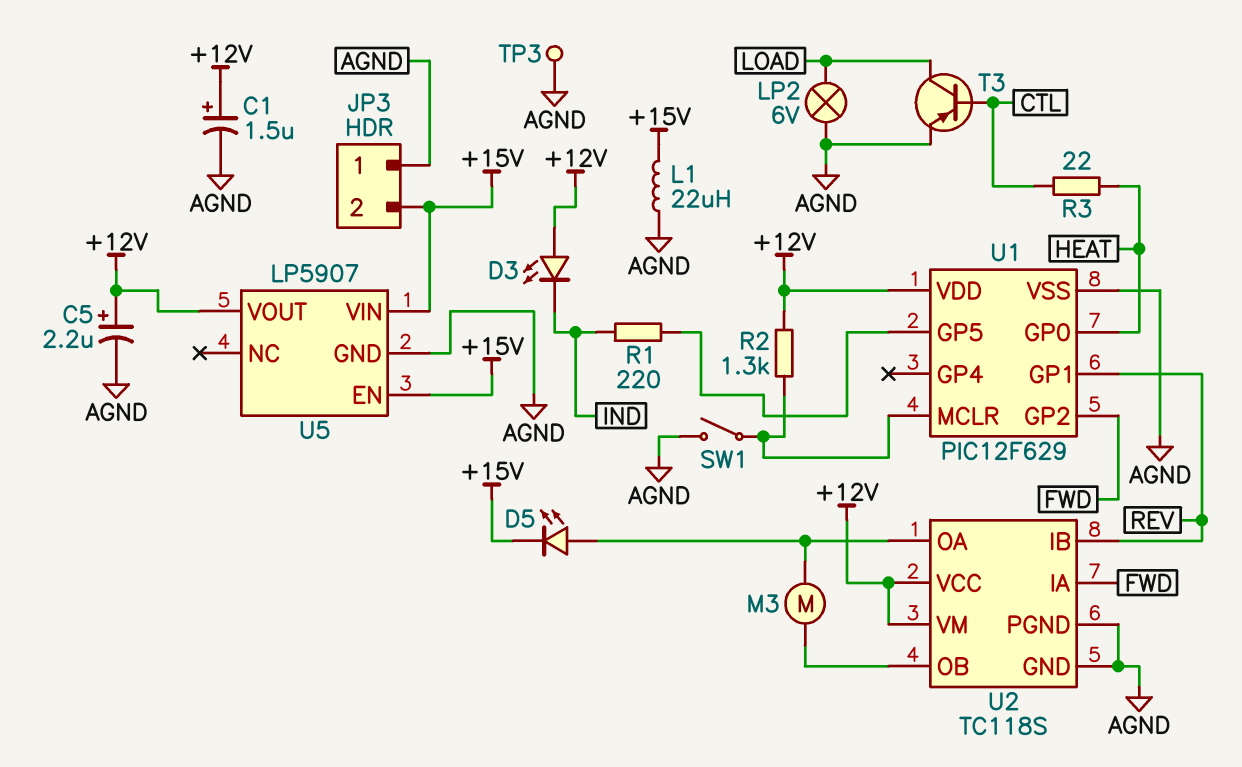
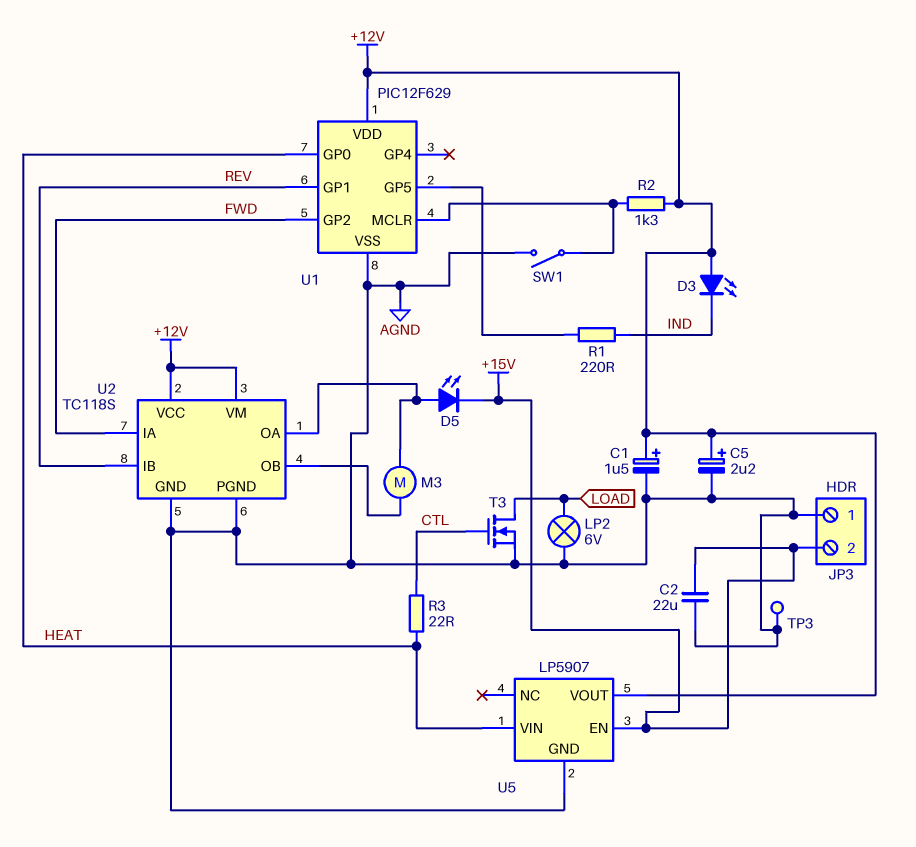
C2: none -> 22uF (+15V, AGND)
L1: 22uH (+15V, AGND) -> none
T3: PNP (B CTL, C LOAD, E AGND) -> NMOS (G CTL, D LOAD, S AGND)
U5 pin VIN: +15V -> HEAT

